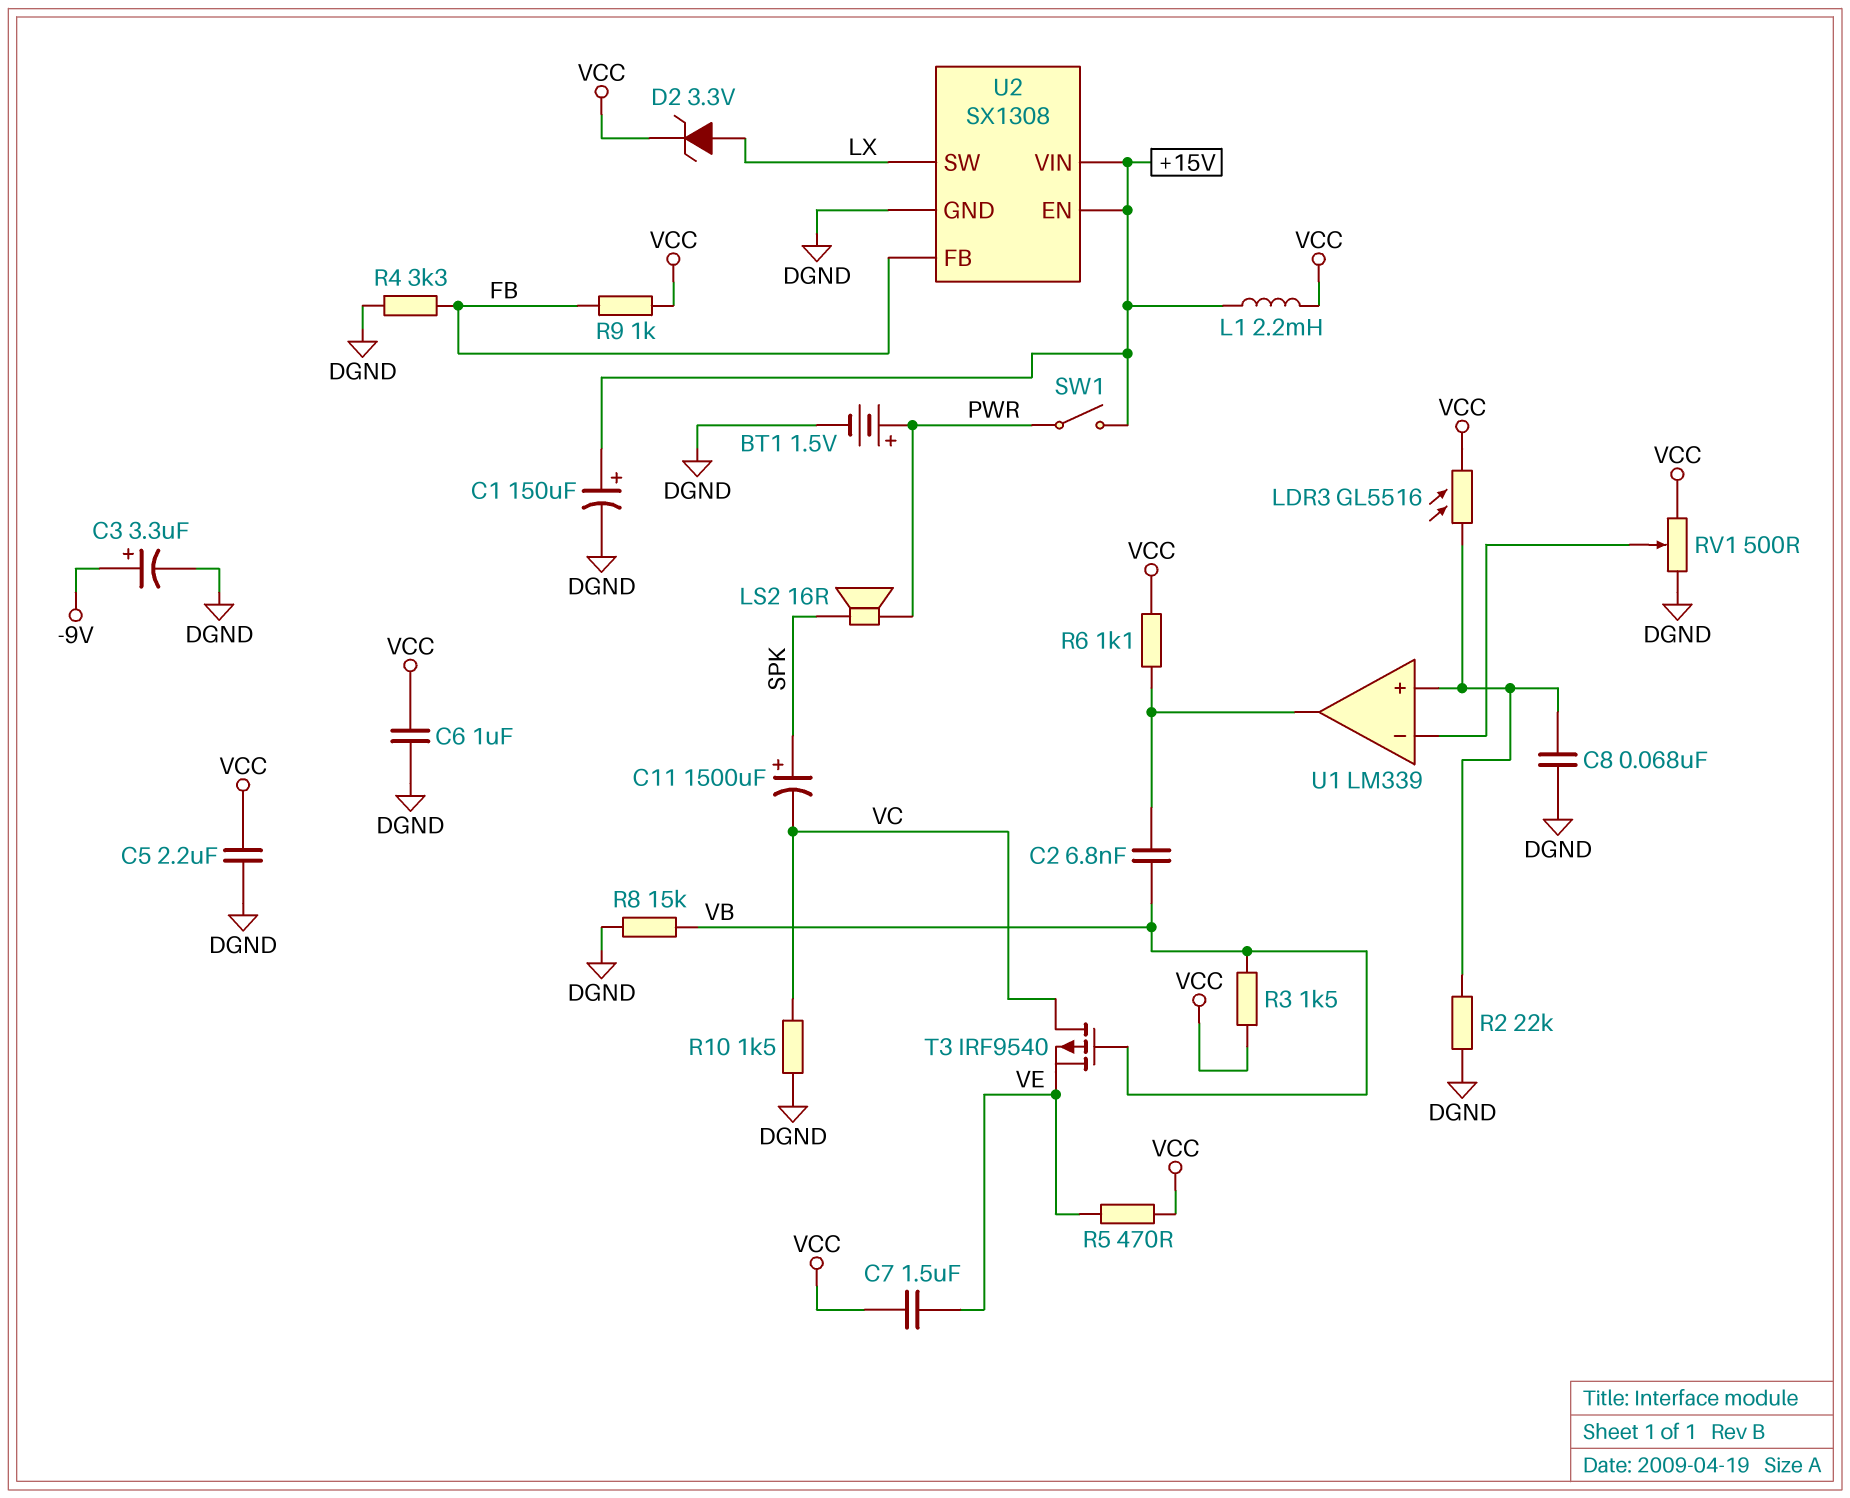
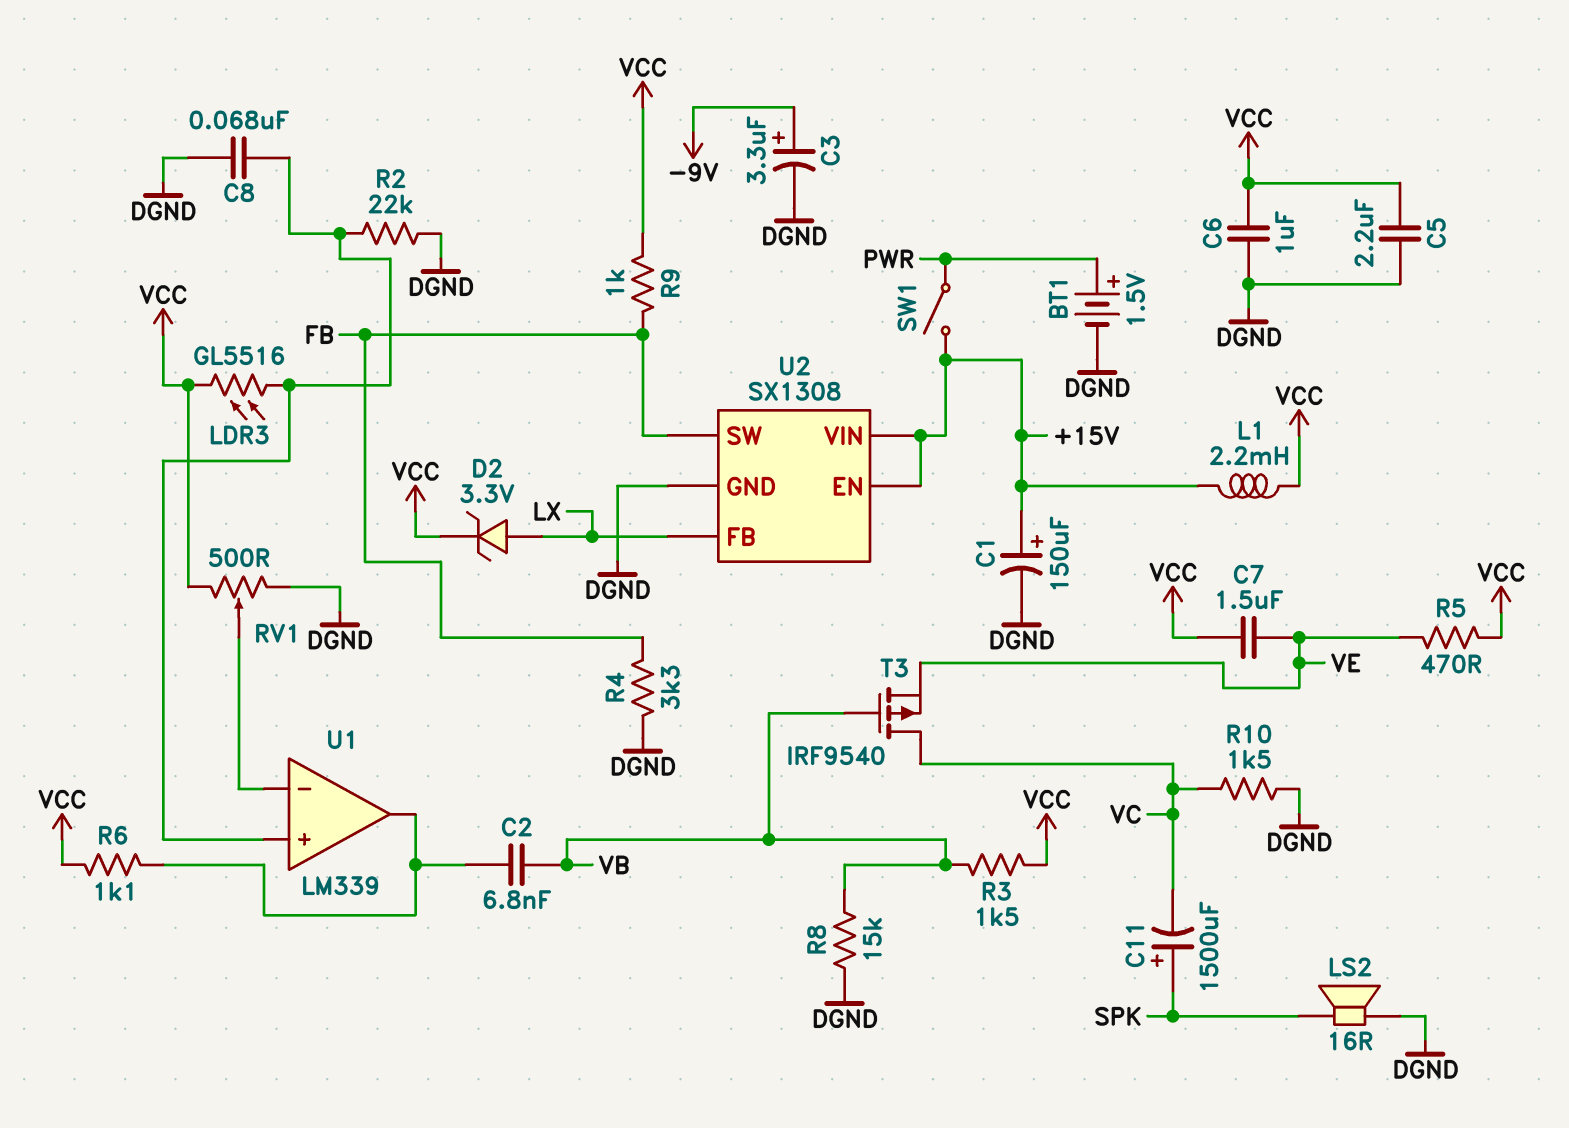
LS2: speaker 16R (PWR, SPK) -> speaker 16R (DGND, SPK)
U2 pin FB: FB -> LX
U2 pin SW: LX -> FB

